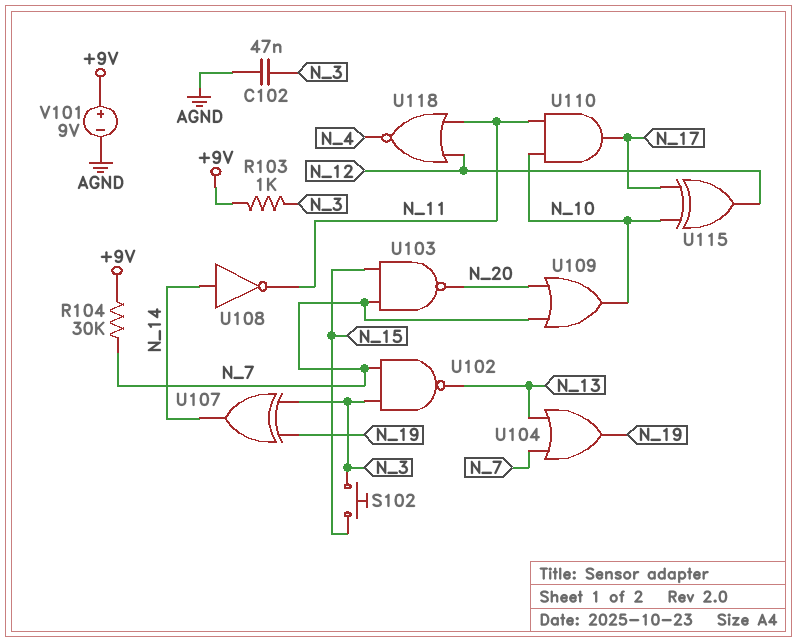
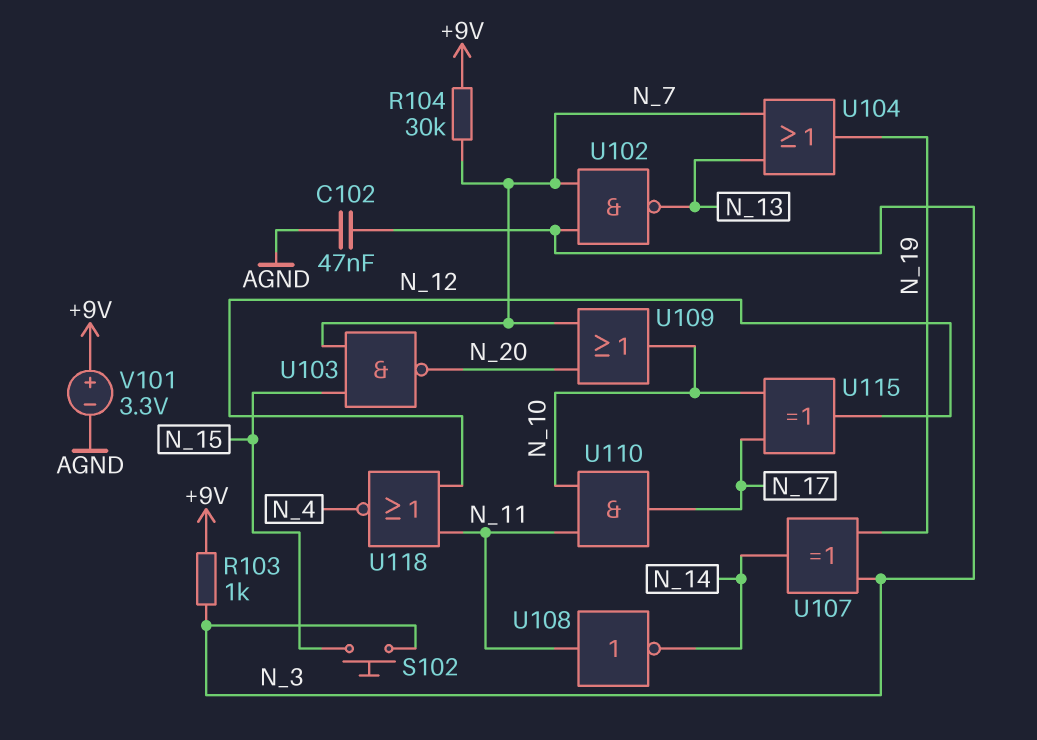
U108: NOT (in N_14, out N_11) -> NOT (in N_11, out N_14)
V101: 9V (plus +9V, minus AGND) -> 3.3V (plus +9V, minus AGND)

